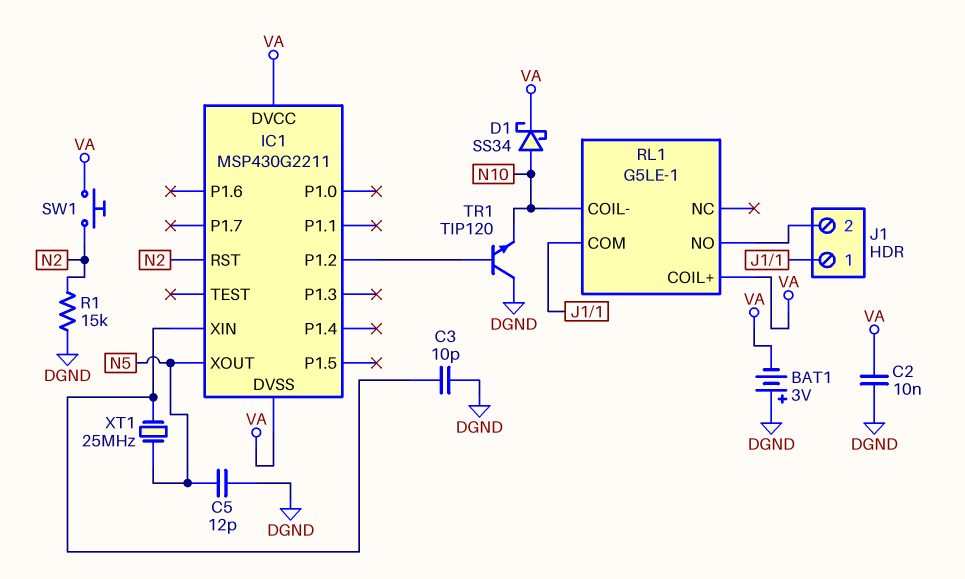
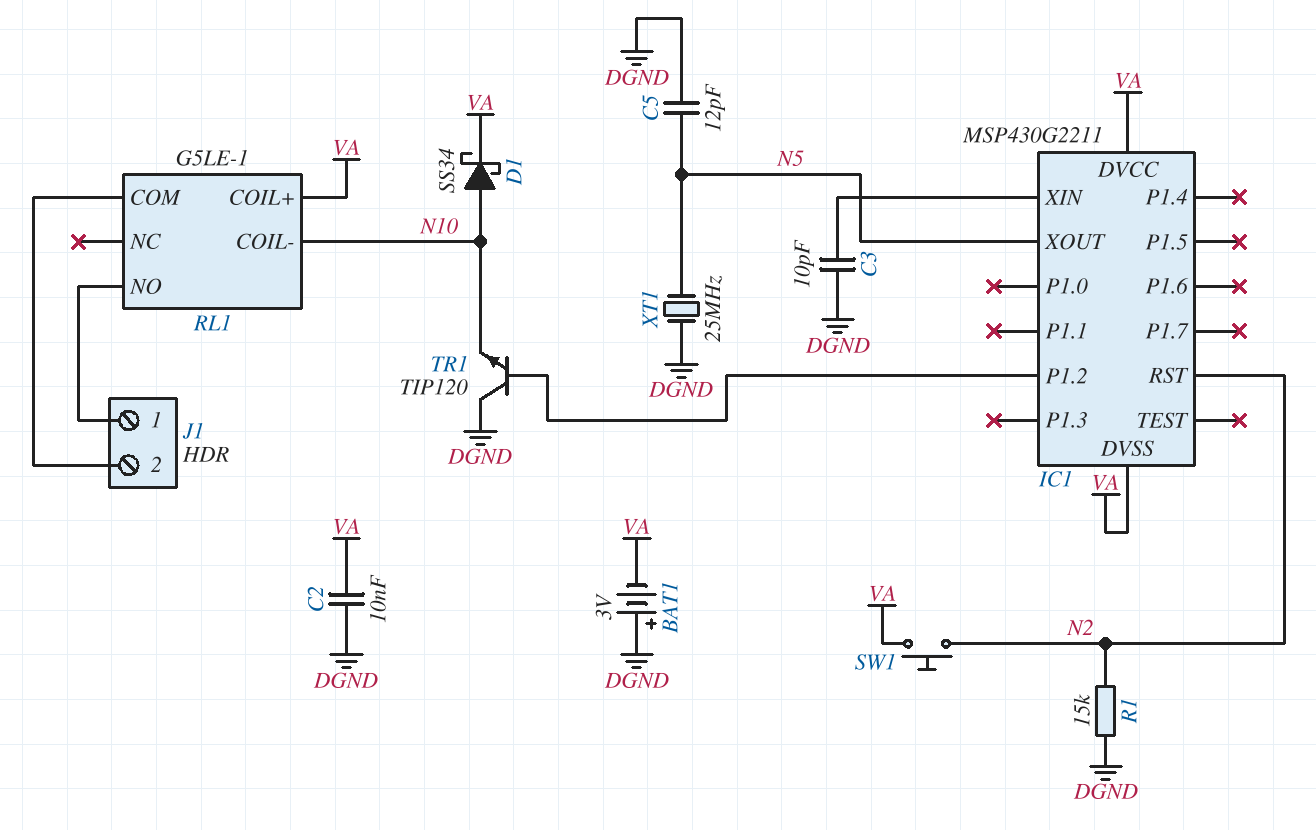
RL1 pin COM: J1/1 -> J1/2
RL1 pin NO: J1/2 -> J1/1
XT1: 25MHz (IC1/XIN, N5) -> 25MHz (DGND, N5)

